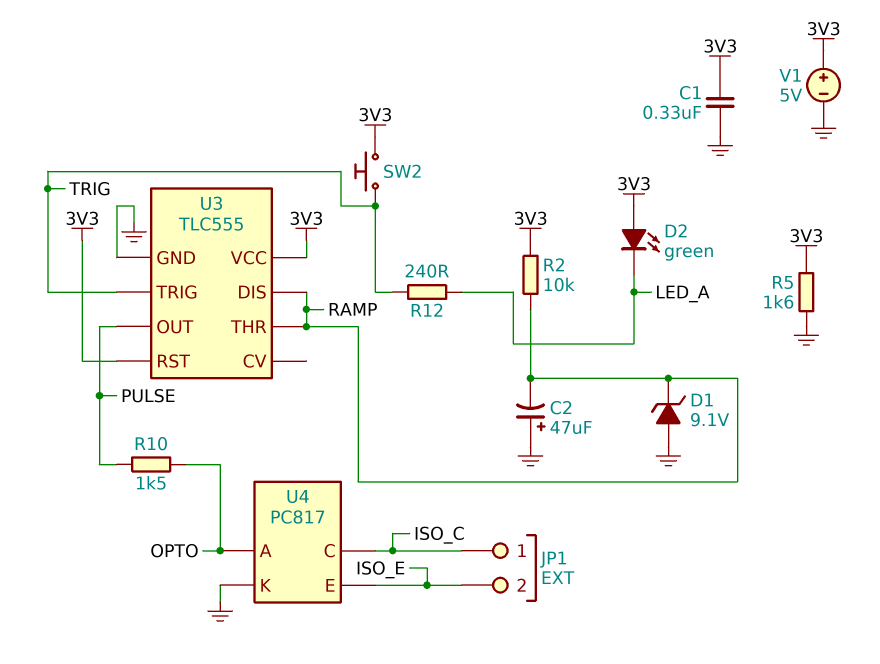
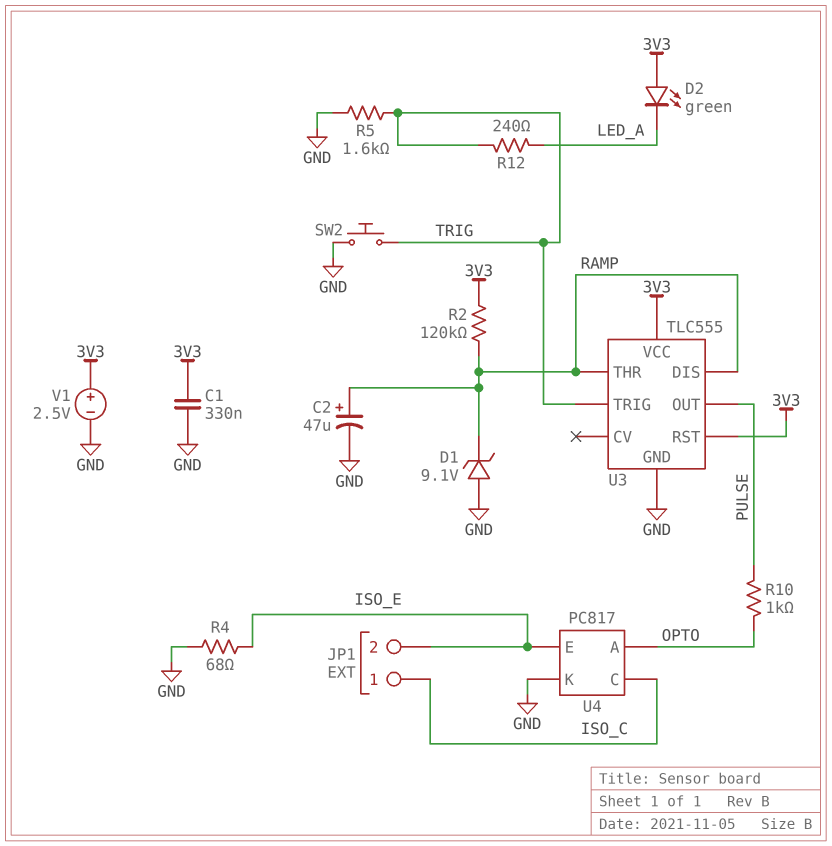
C2: 47uF (plus GND, minus RAMP) -> 47uF (plus RAMP, minus GND)
R2: 10k (3V3, RAMP) -> 120k (3V3, RAMP)
R4: none -> 68 (GND, ISO_E)
R5: 1.6k (3V3, GND) -> 1.6k (GND, TRIG)
R10: 1.5k (OPTO, PULSE) -> 1k (OPTO, PULSE)
SW2: button (3V3, TRIG) -> button (GND, TRIG)
V1: 5V (plus 3V3, minus GND) -> 2.5V (plus 3V3, minus GND)

